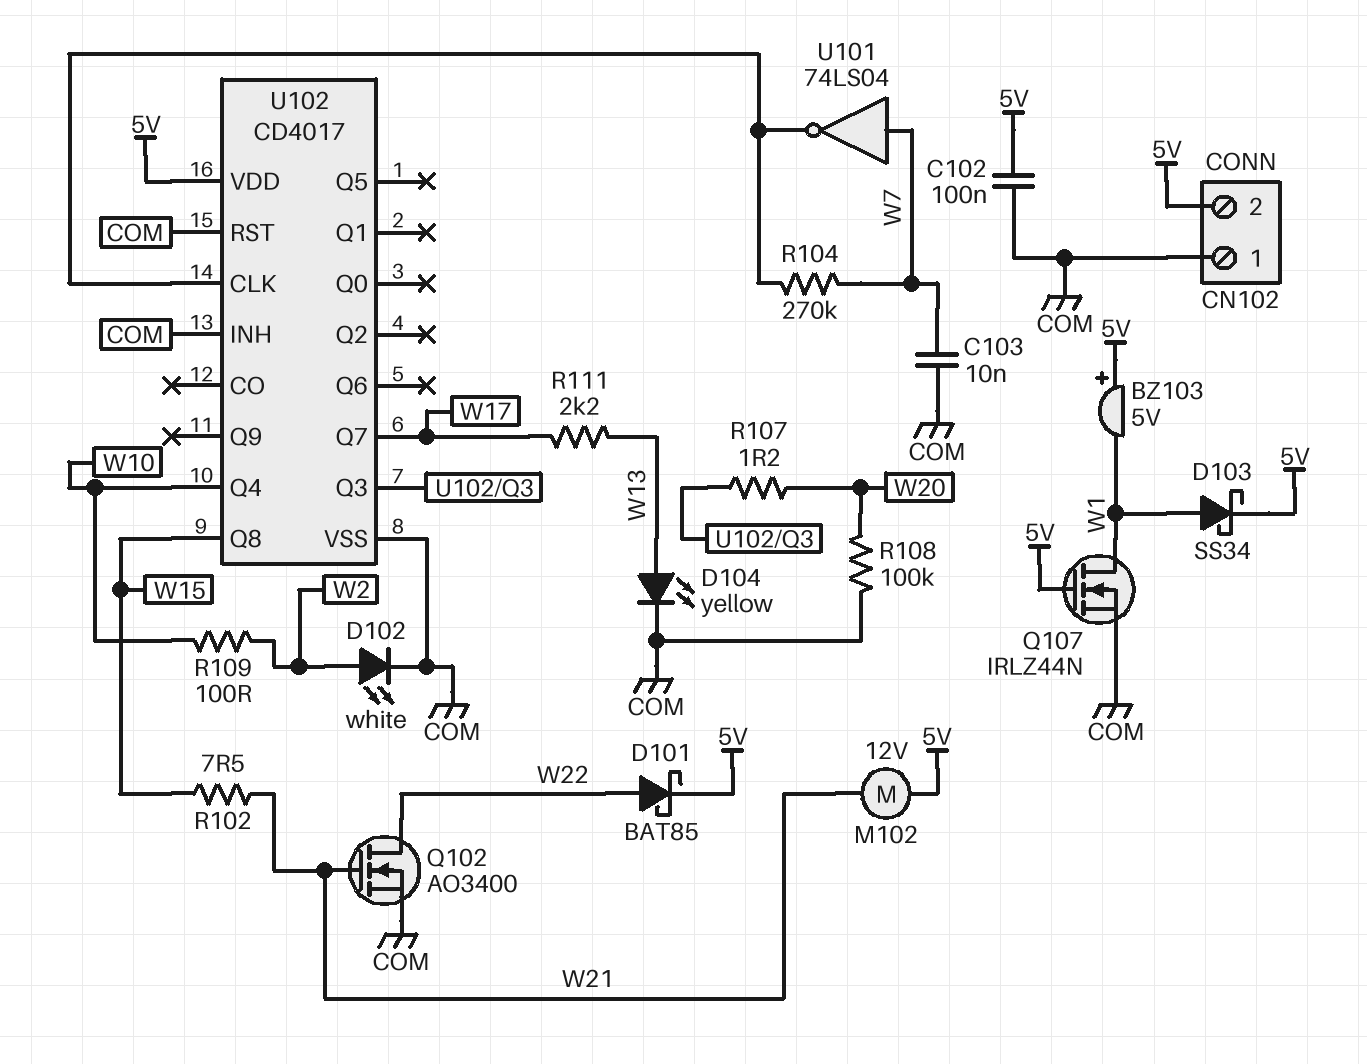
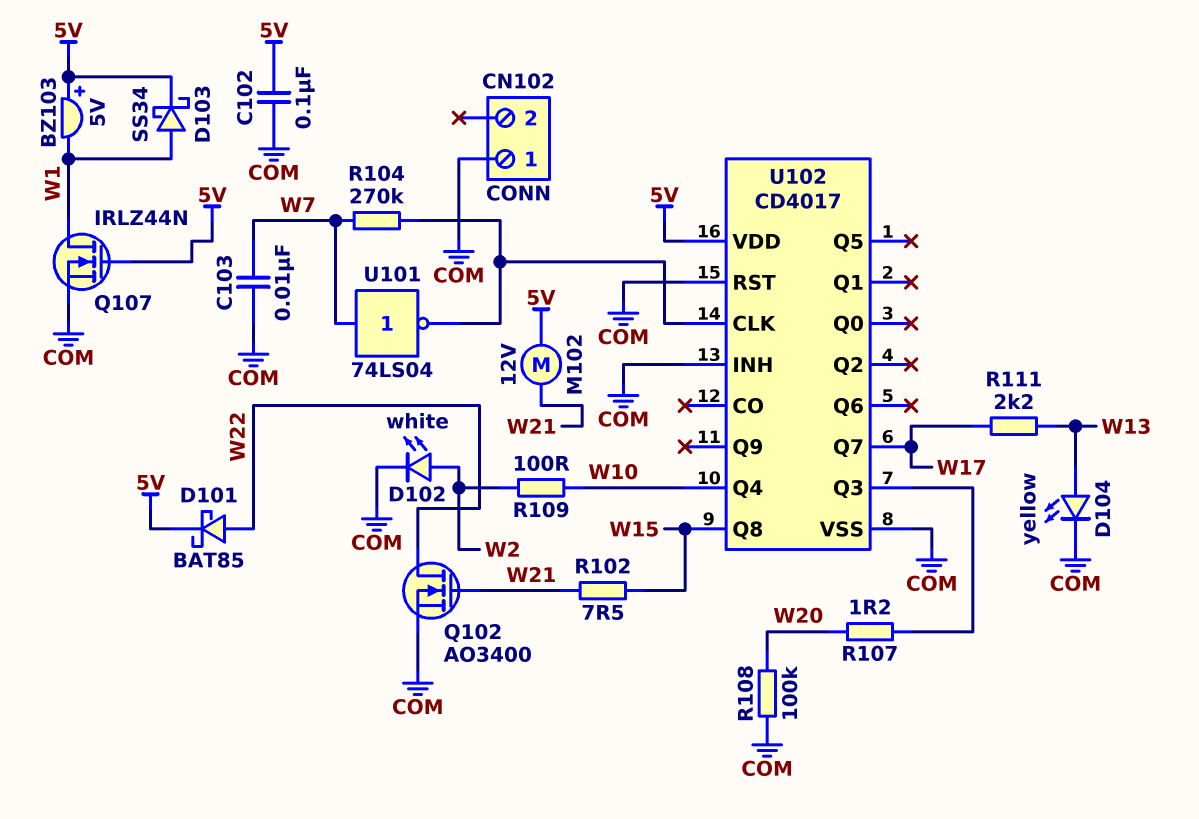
CN102 pin 2: 5V -> none

